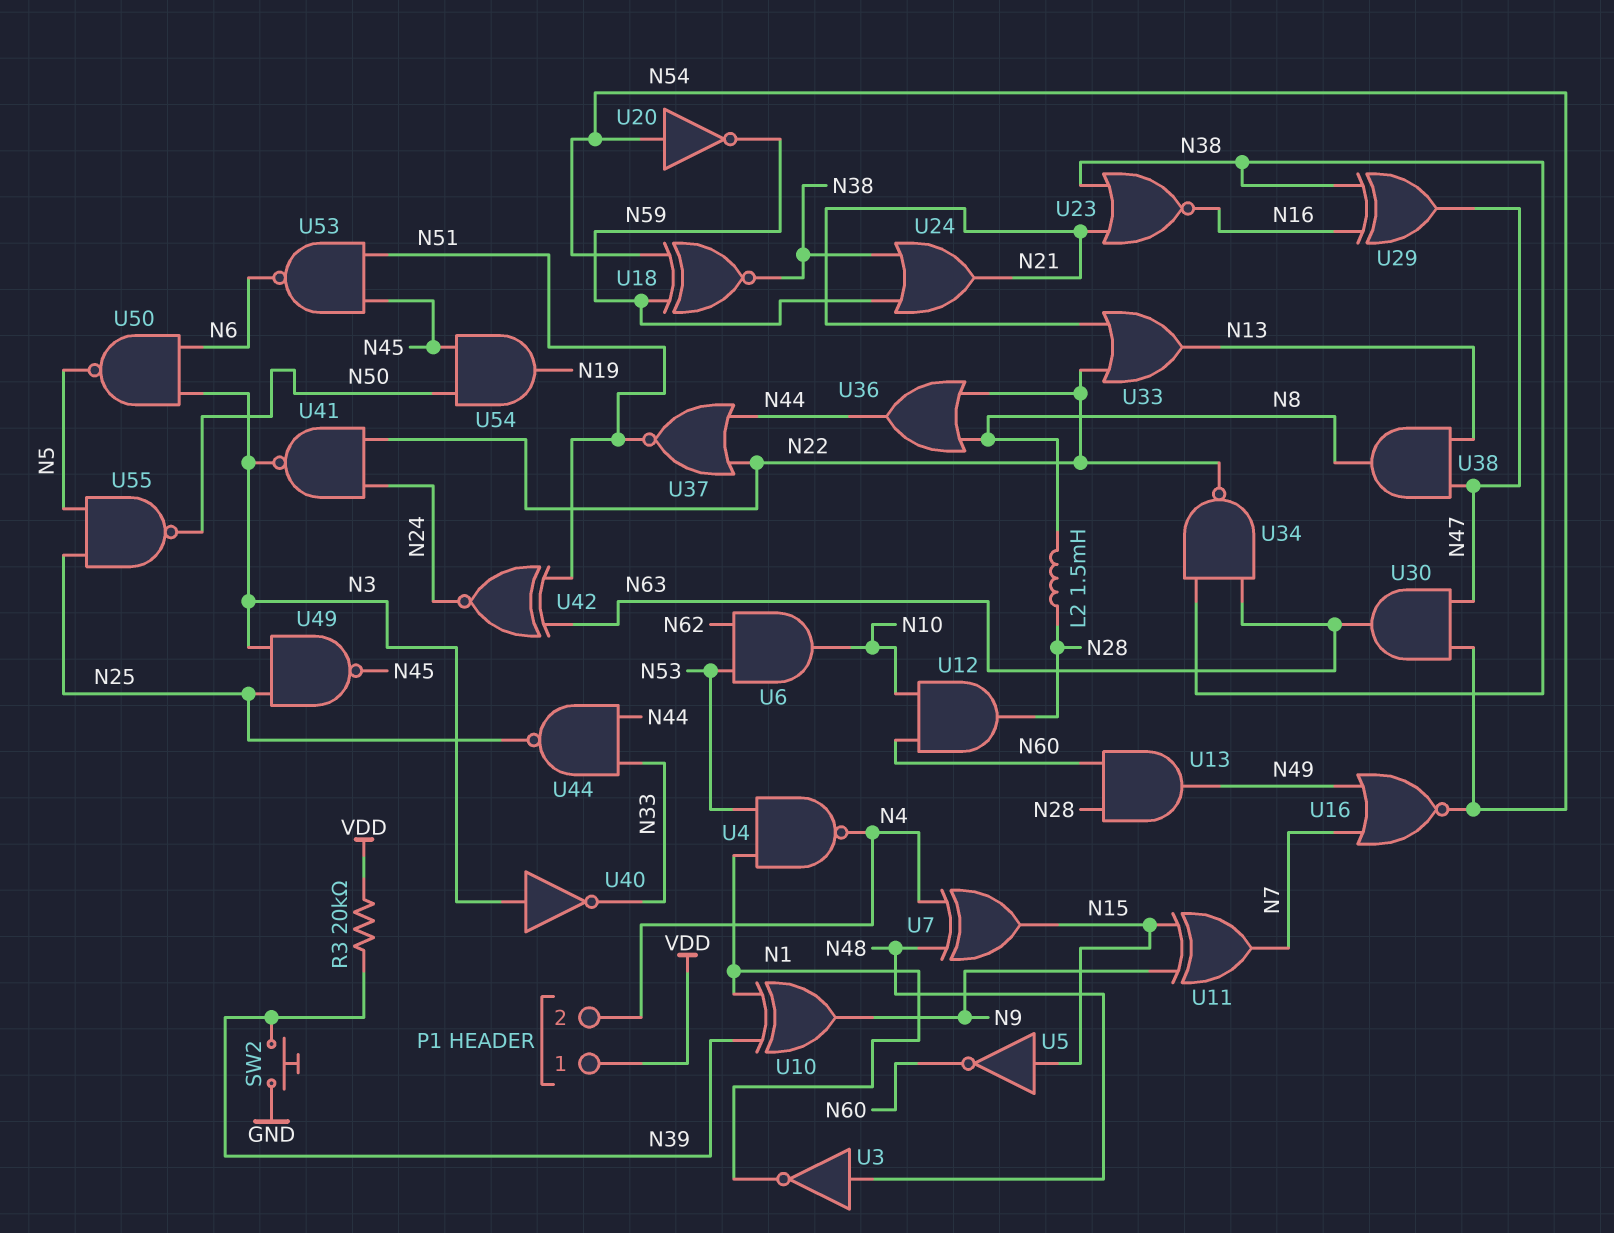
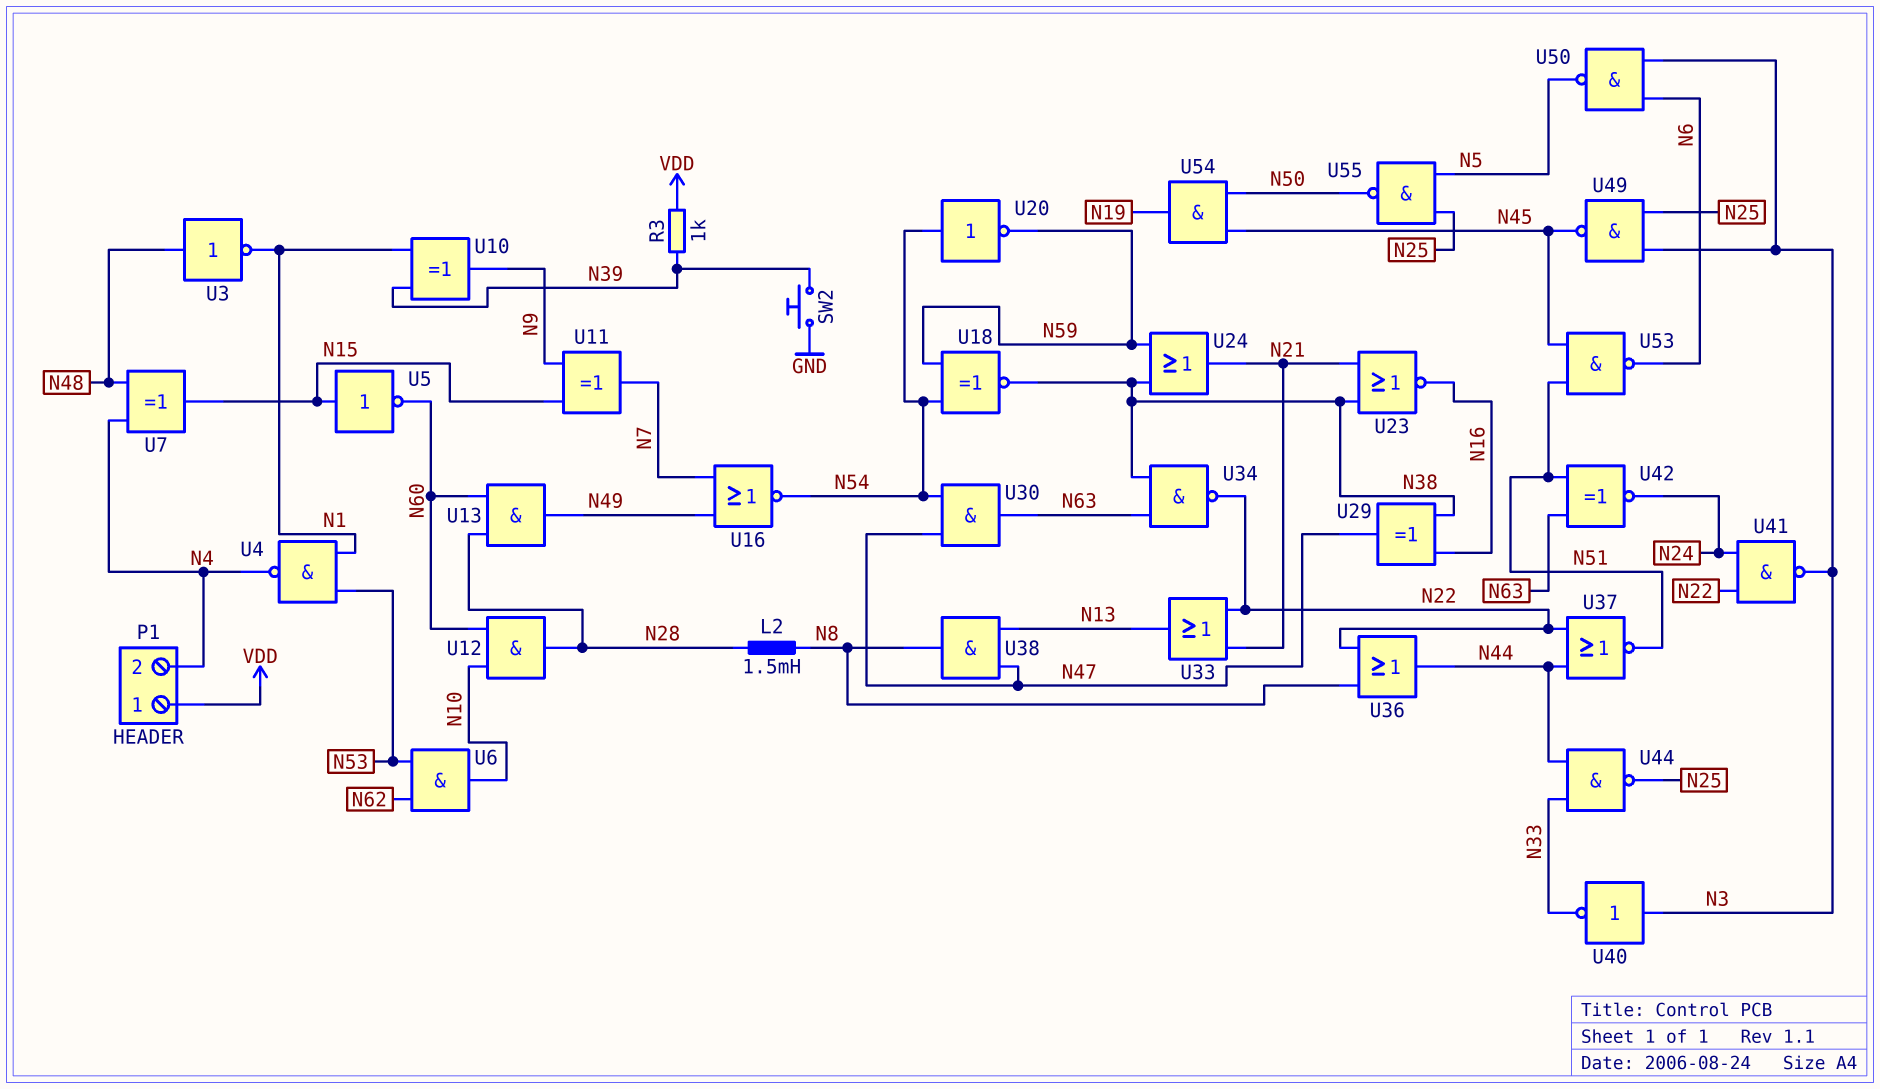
R3: 20k (N39, VDD) -> 1k (N39, VDD)

